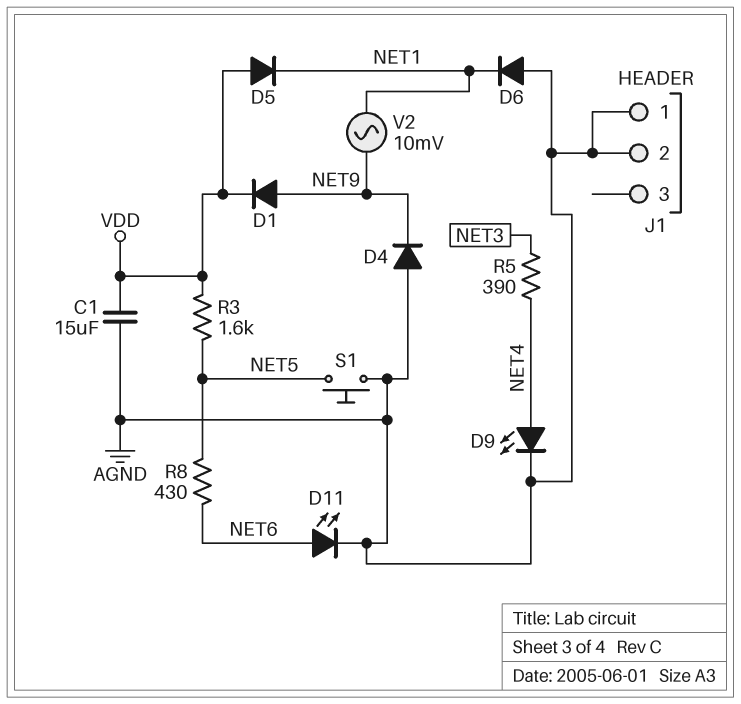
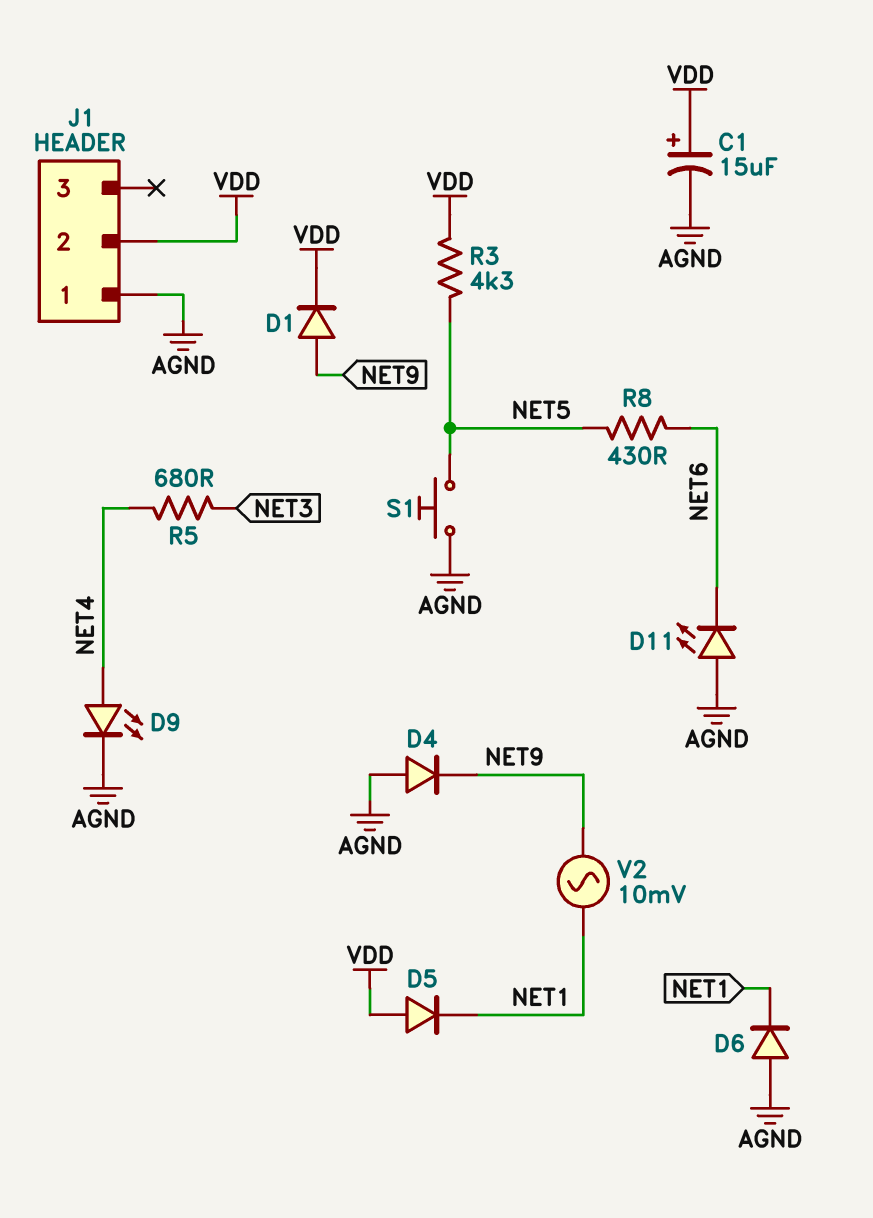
C1: 15uF (AGND, VDD) -> 15uF (plus VDD, minus AGND)
D11: LED (A NET6, K AGND) -> LED (A AGND, K NET6)
J1 pin 2: AGND -> VDD
R3: 1.6k (NET5, VDD) -> 4.3k (NET5, VDD)
R5: 390 (NET3, NET4) -> 680 (NET3, NET4)

